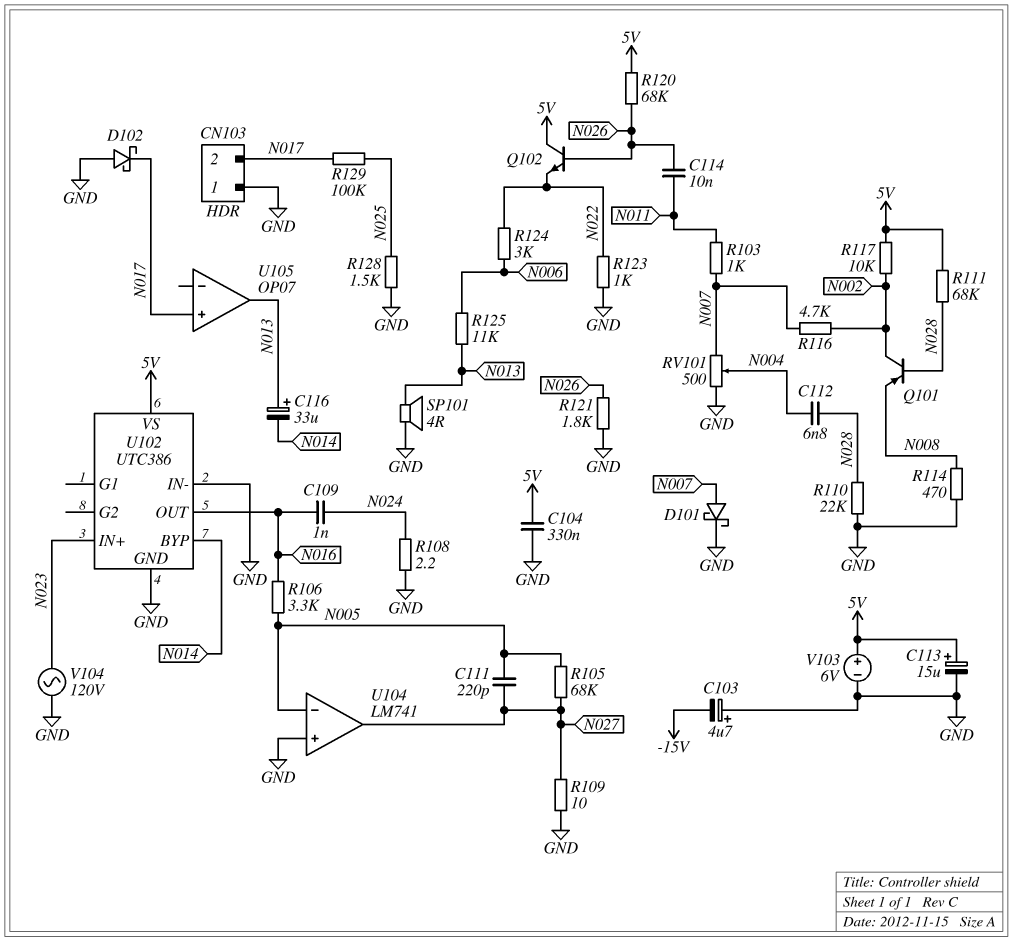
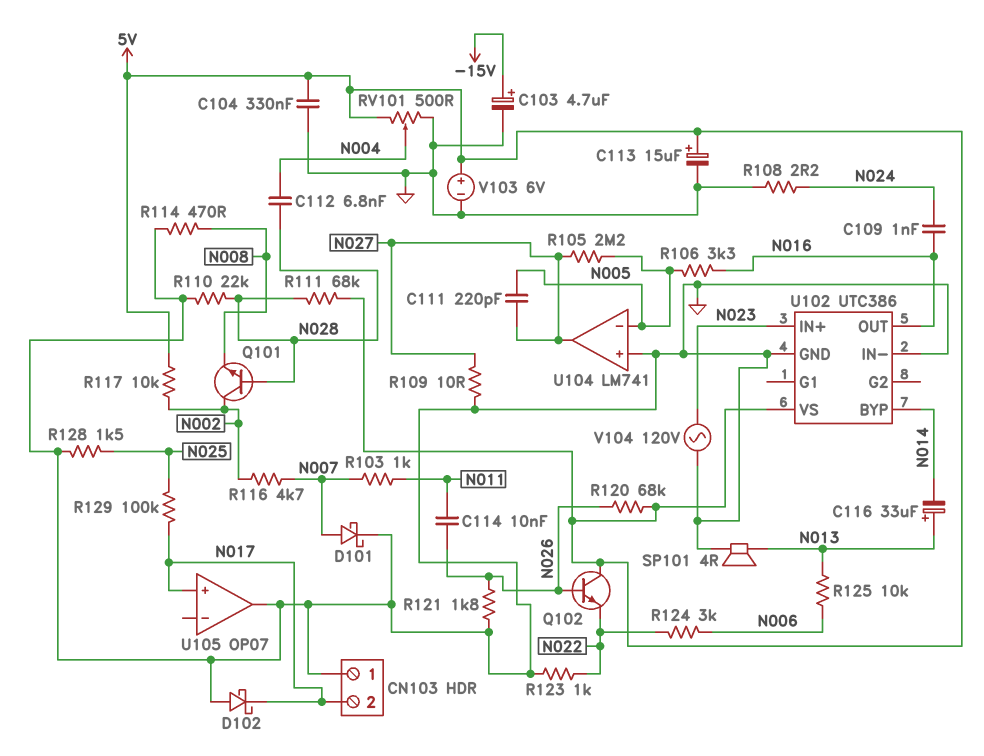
C103: 4.7uF (plus GND, minus -15V) -> 4.7uF (plus -15V, minus GND)
Q101: PNP (B N028, C N002, E N008) -> NPN (B N028, C N002, E N008)
R105: 68k (N005, N027) -> 2.2M (N005, N027)
R125: 11k (N006, N013) -> 10k (N006, N013)
RV101: 500 (GND, N007, wiper N004) -> 500 (5V, GND, wiper N004)
U105 pin out: N013 -> GND

